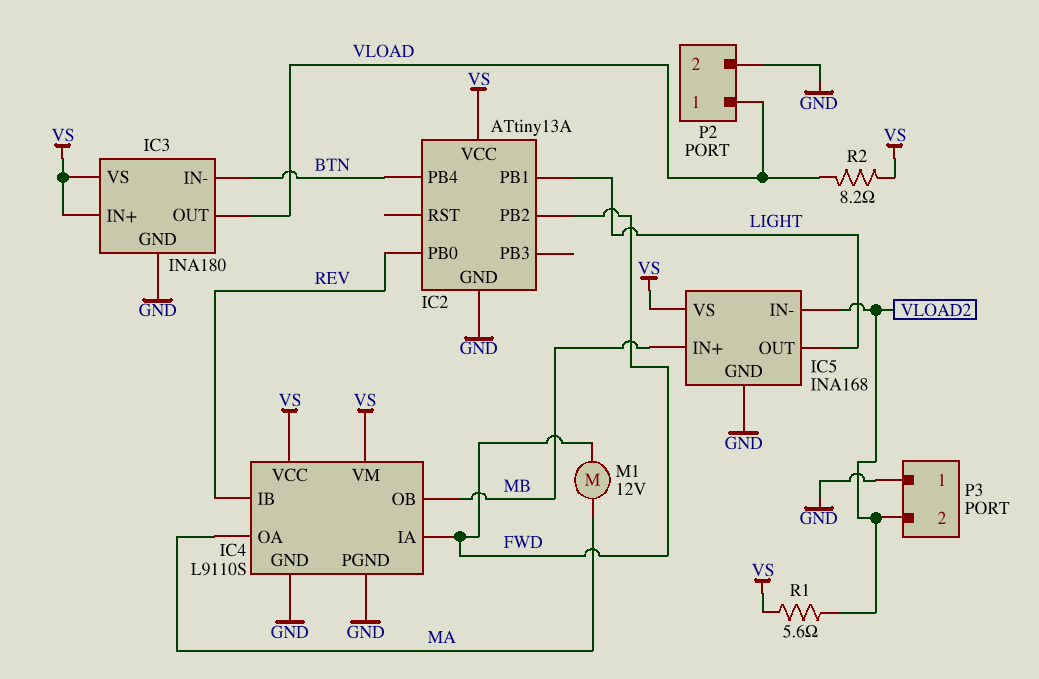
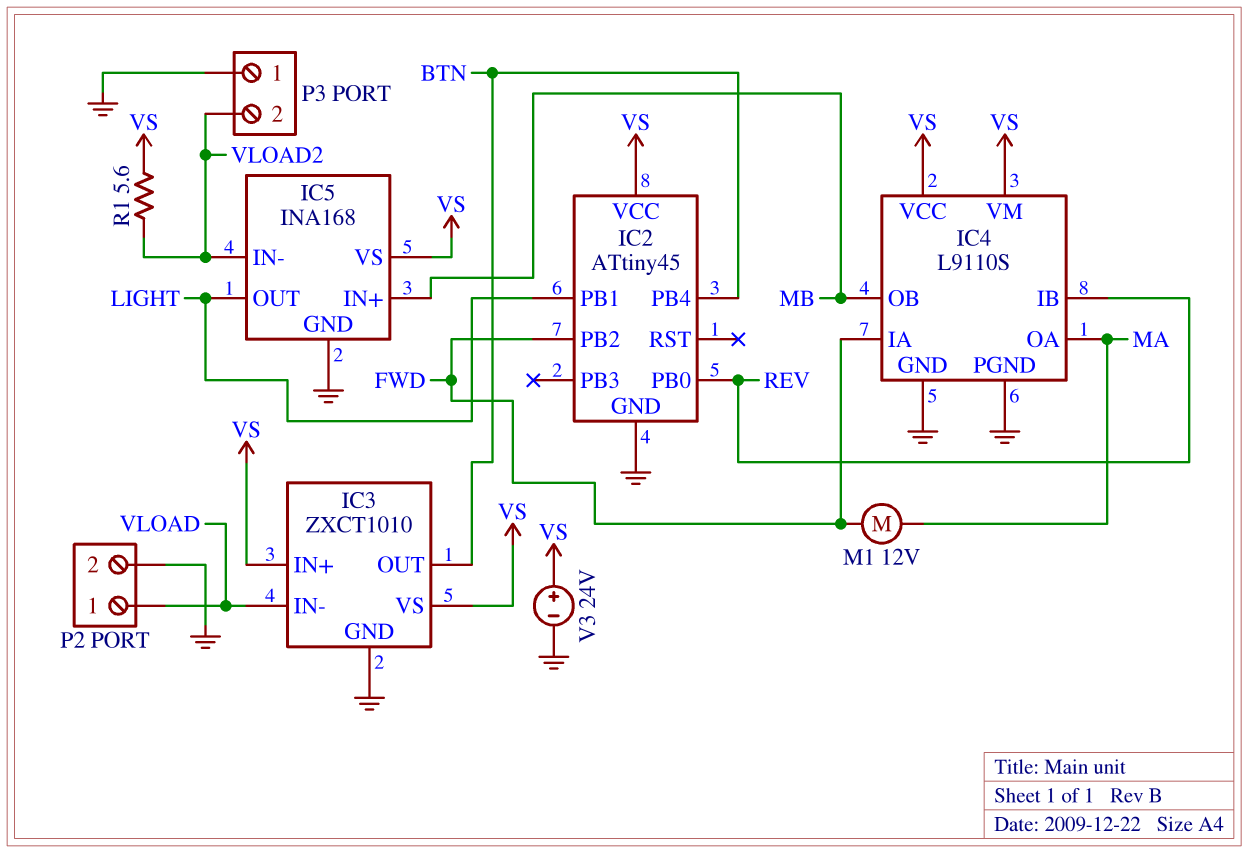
IC2: ATtiny13A -> ATtiny45
IC3: INA180 -> ZXCT1010
IC3 pin IN-: BTN -> VLOAD
IC3 pin OUT: VLOAD -> BTN
R2: 8.2 (VLOAD, VS) -> none
V3: none -> 24V (plus VS, minus GND)

